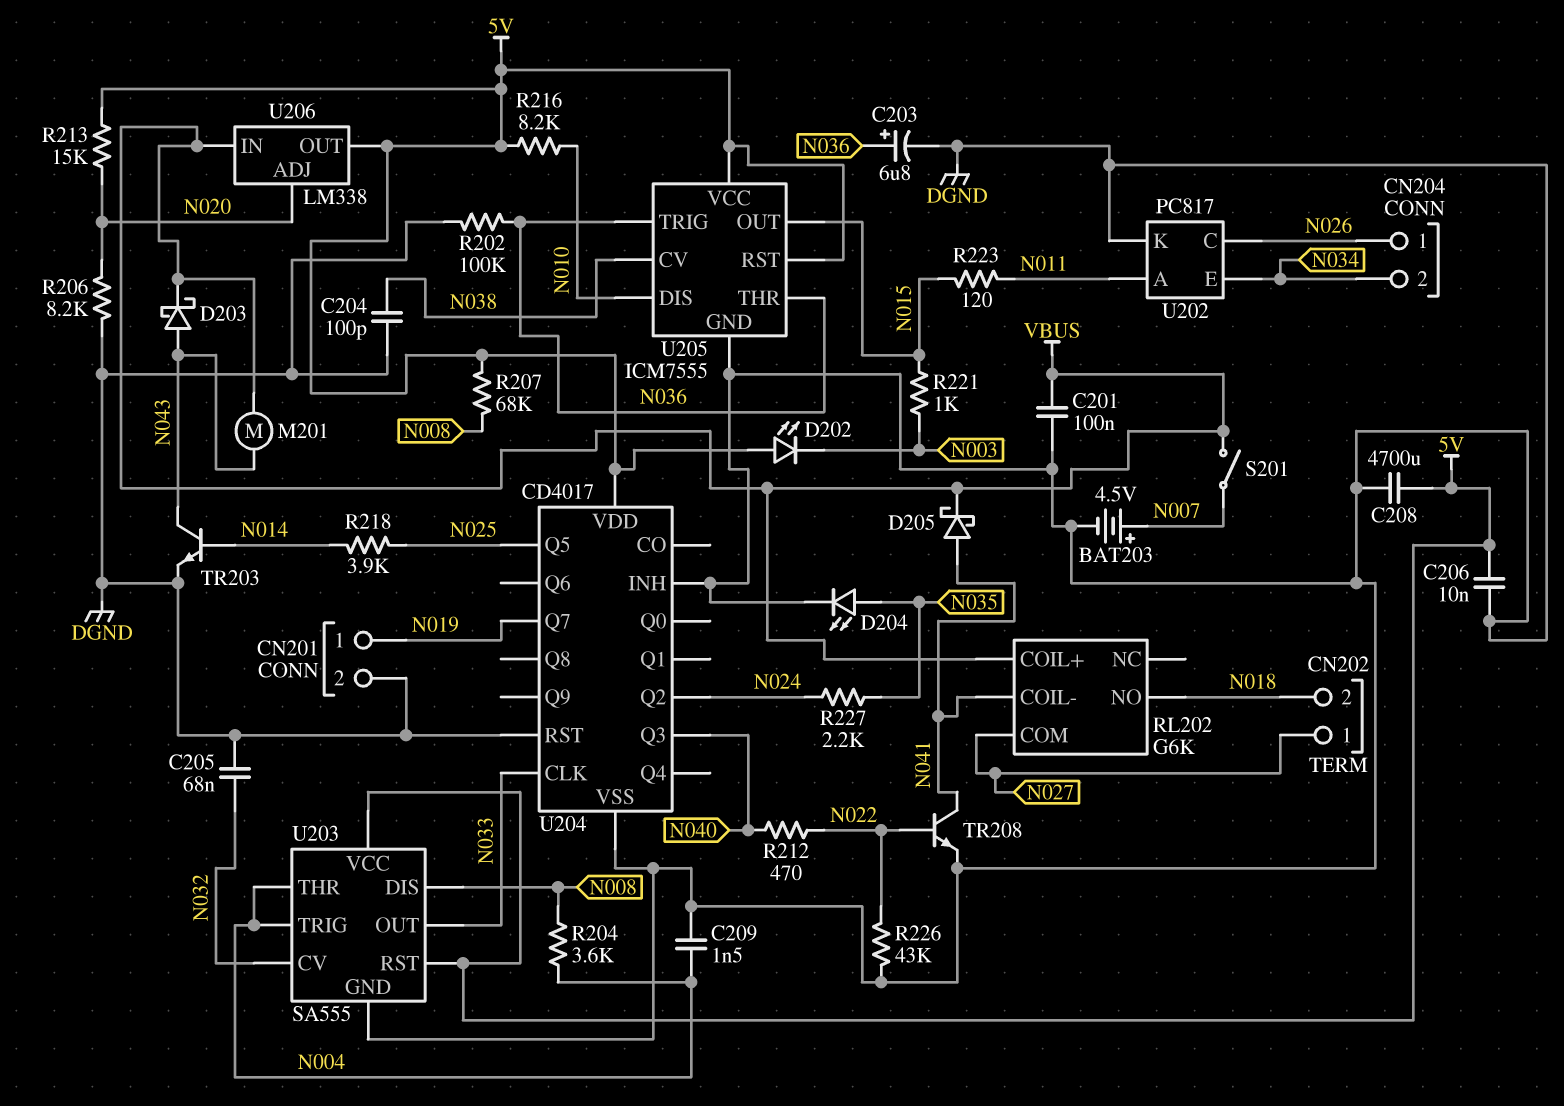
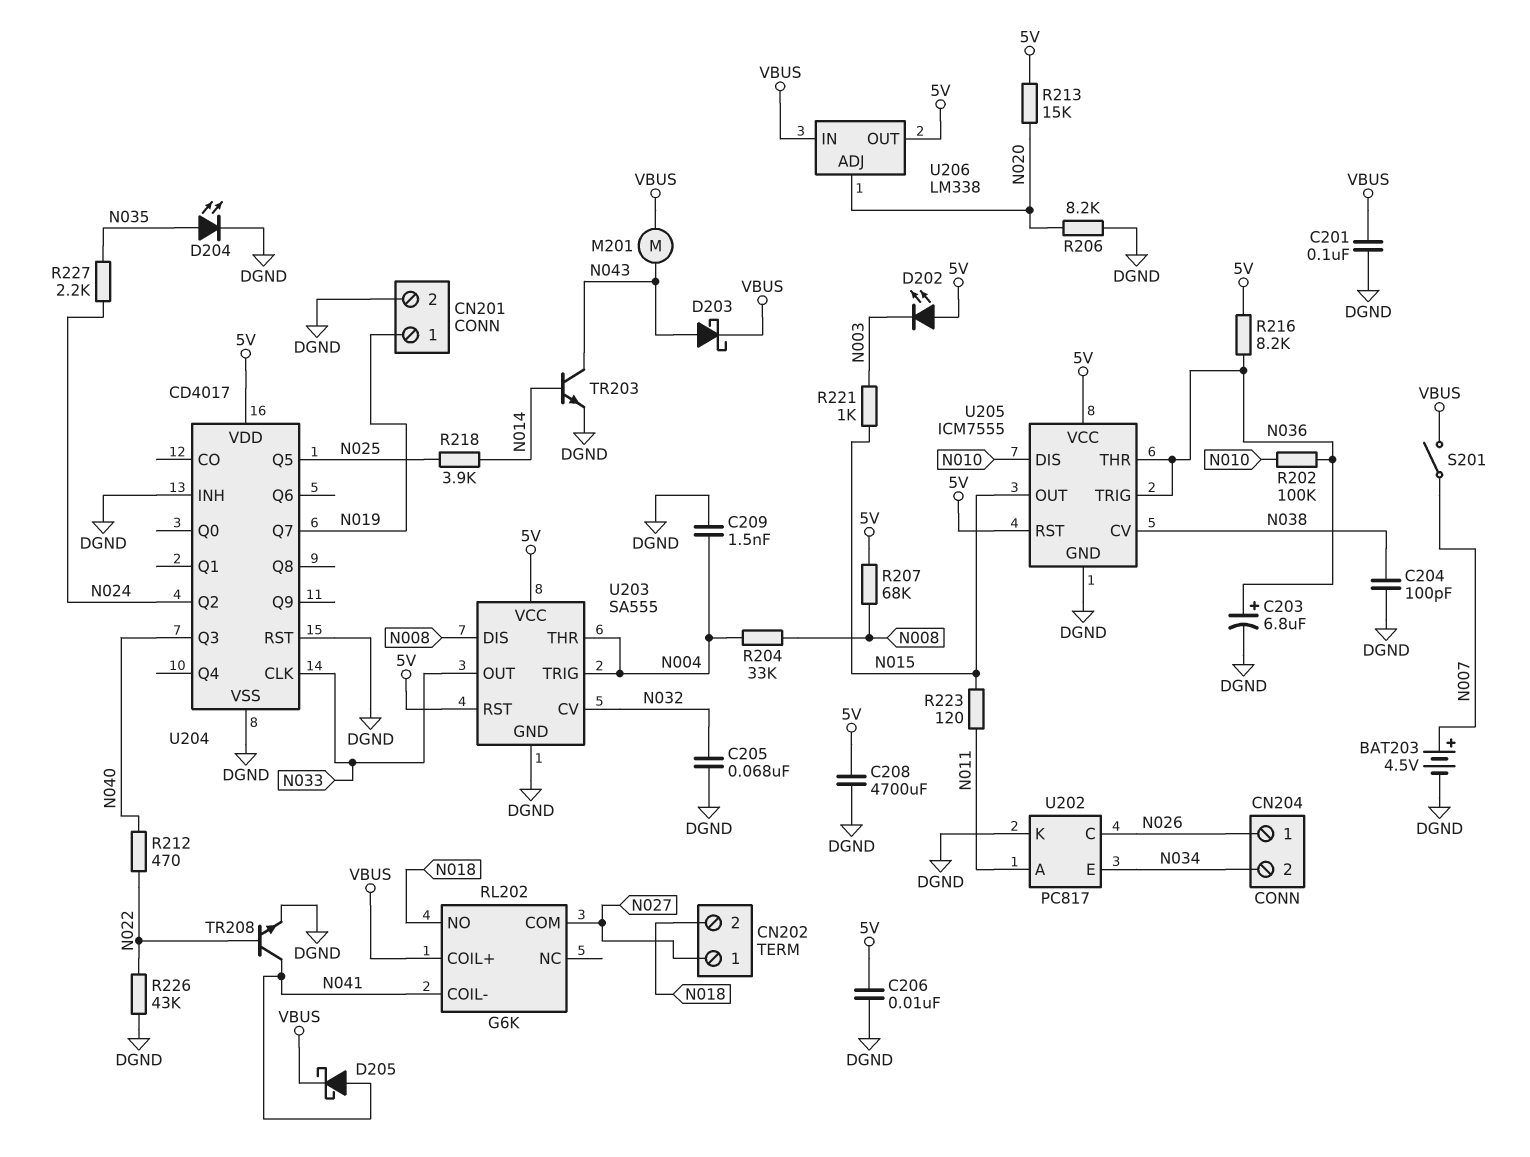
R202: 100k (DGND, N036) -> 100k (N010, N036)
R204: 3.6k (N004, N008) -> 33k (N004, N008)
R216: 8.2k (5V, N010) -> 8.2k (5V, N036)

